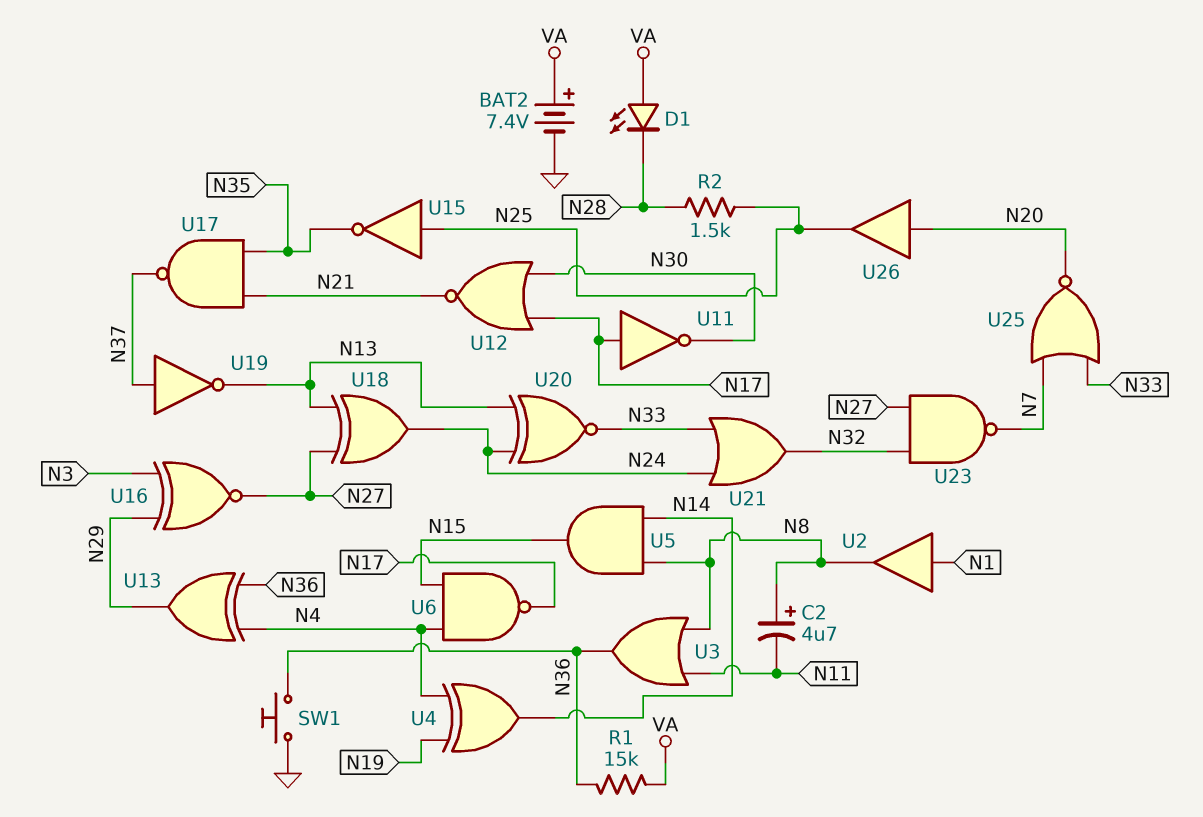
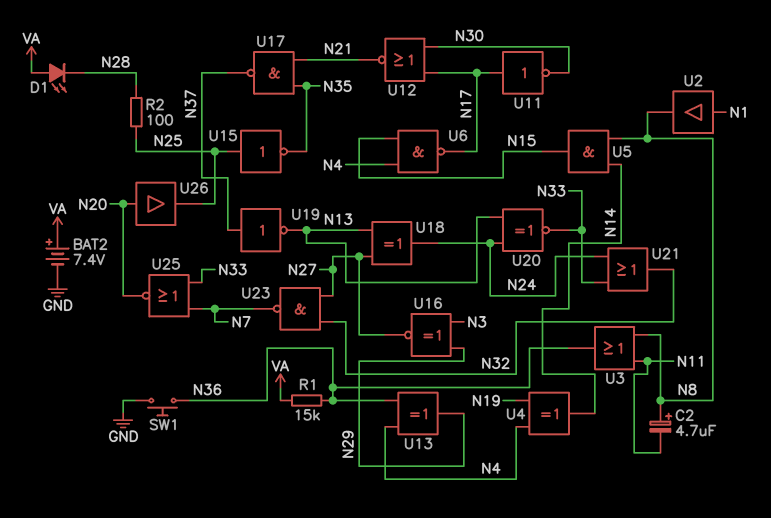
R2: 1.5k (N25, N28) -> 100 (N25, N28)

